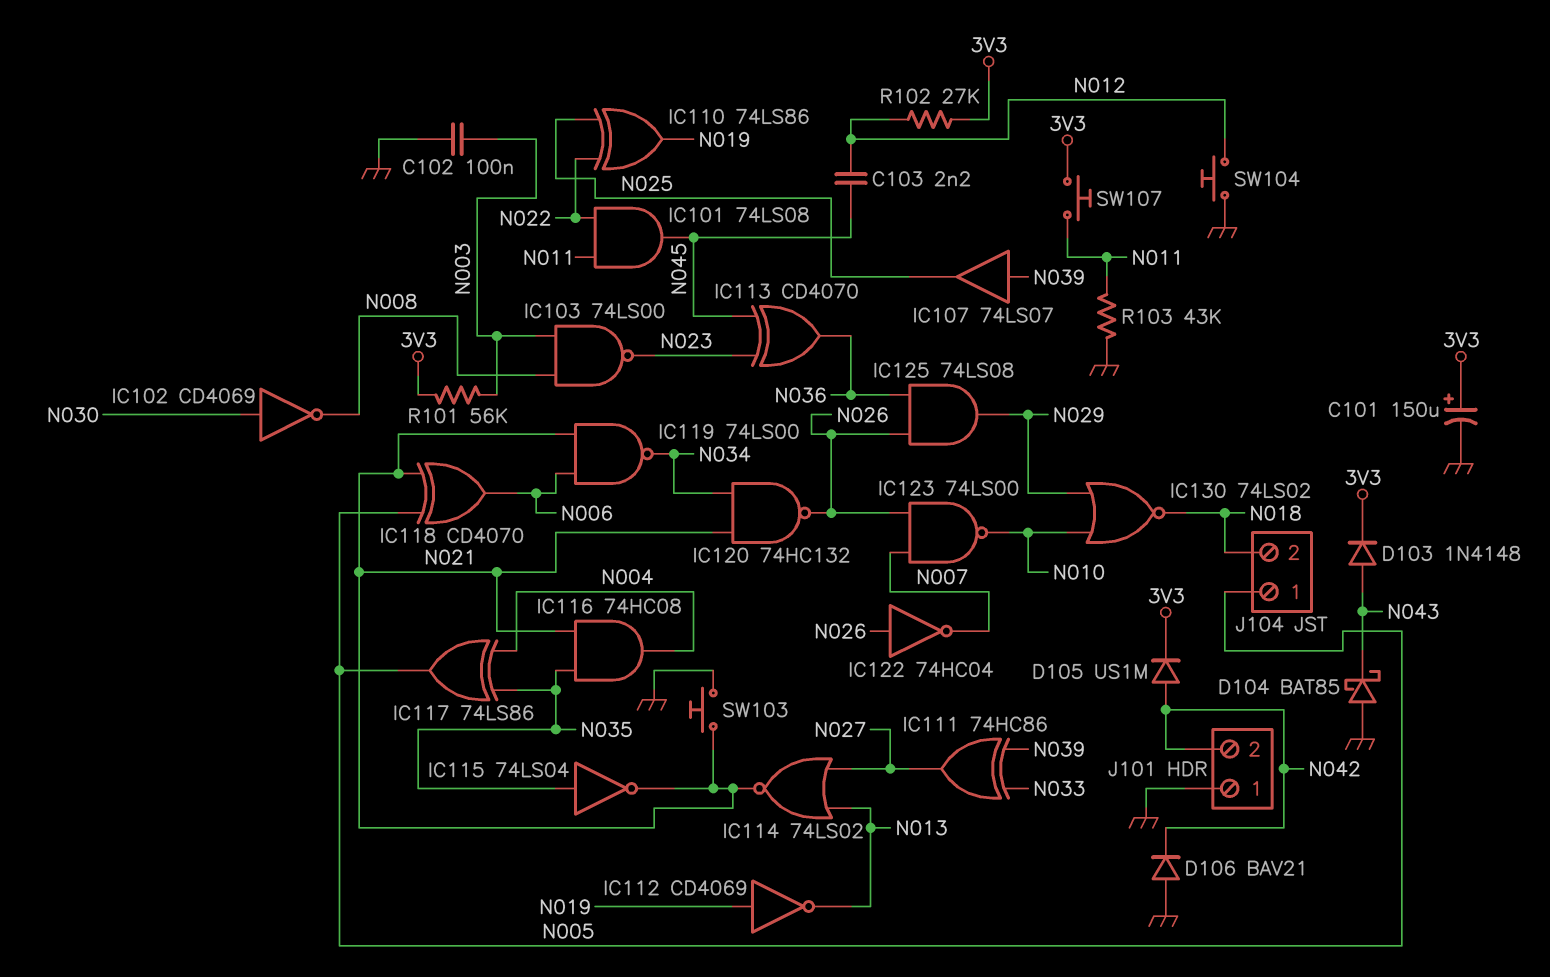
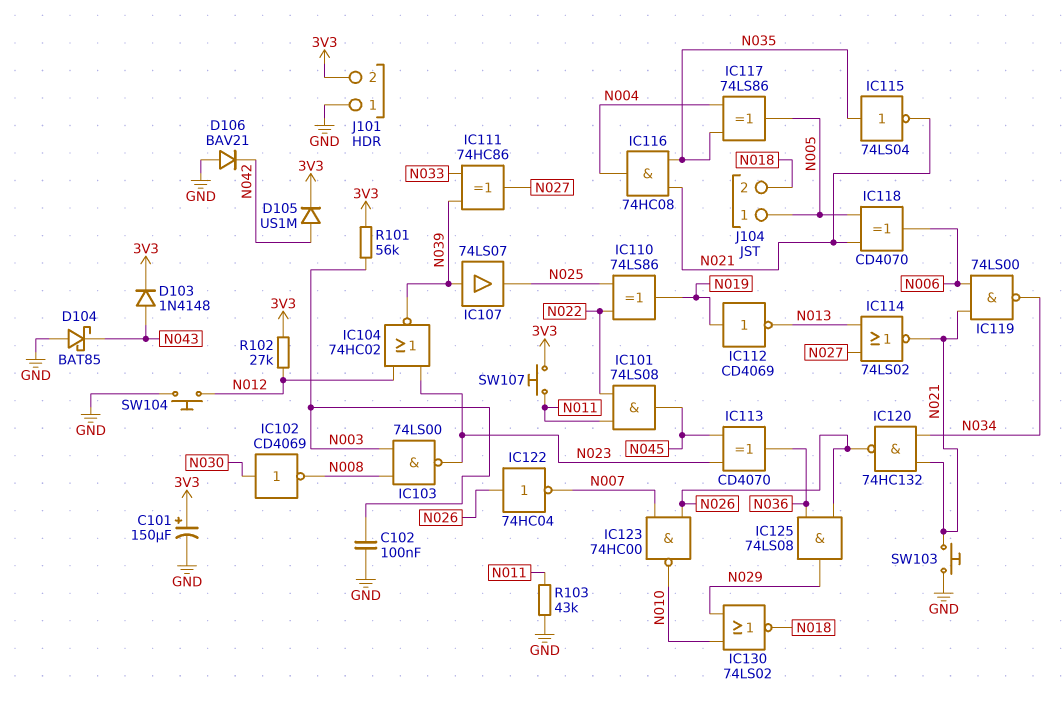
C103: 2.2nF (N012, N045) -> none
IC104: none -> NOR 74HC02 (in N012, in N023, out N039)
IC123: NAND 74LS00 (in N007, in N026, out N010) -> NAND 74HC00 (in N007, in N026, out N010)
J101 pin 2: N042 -> 3V3

